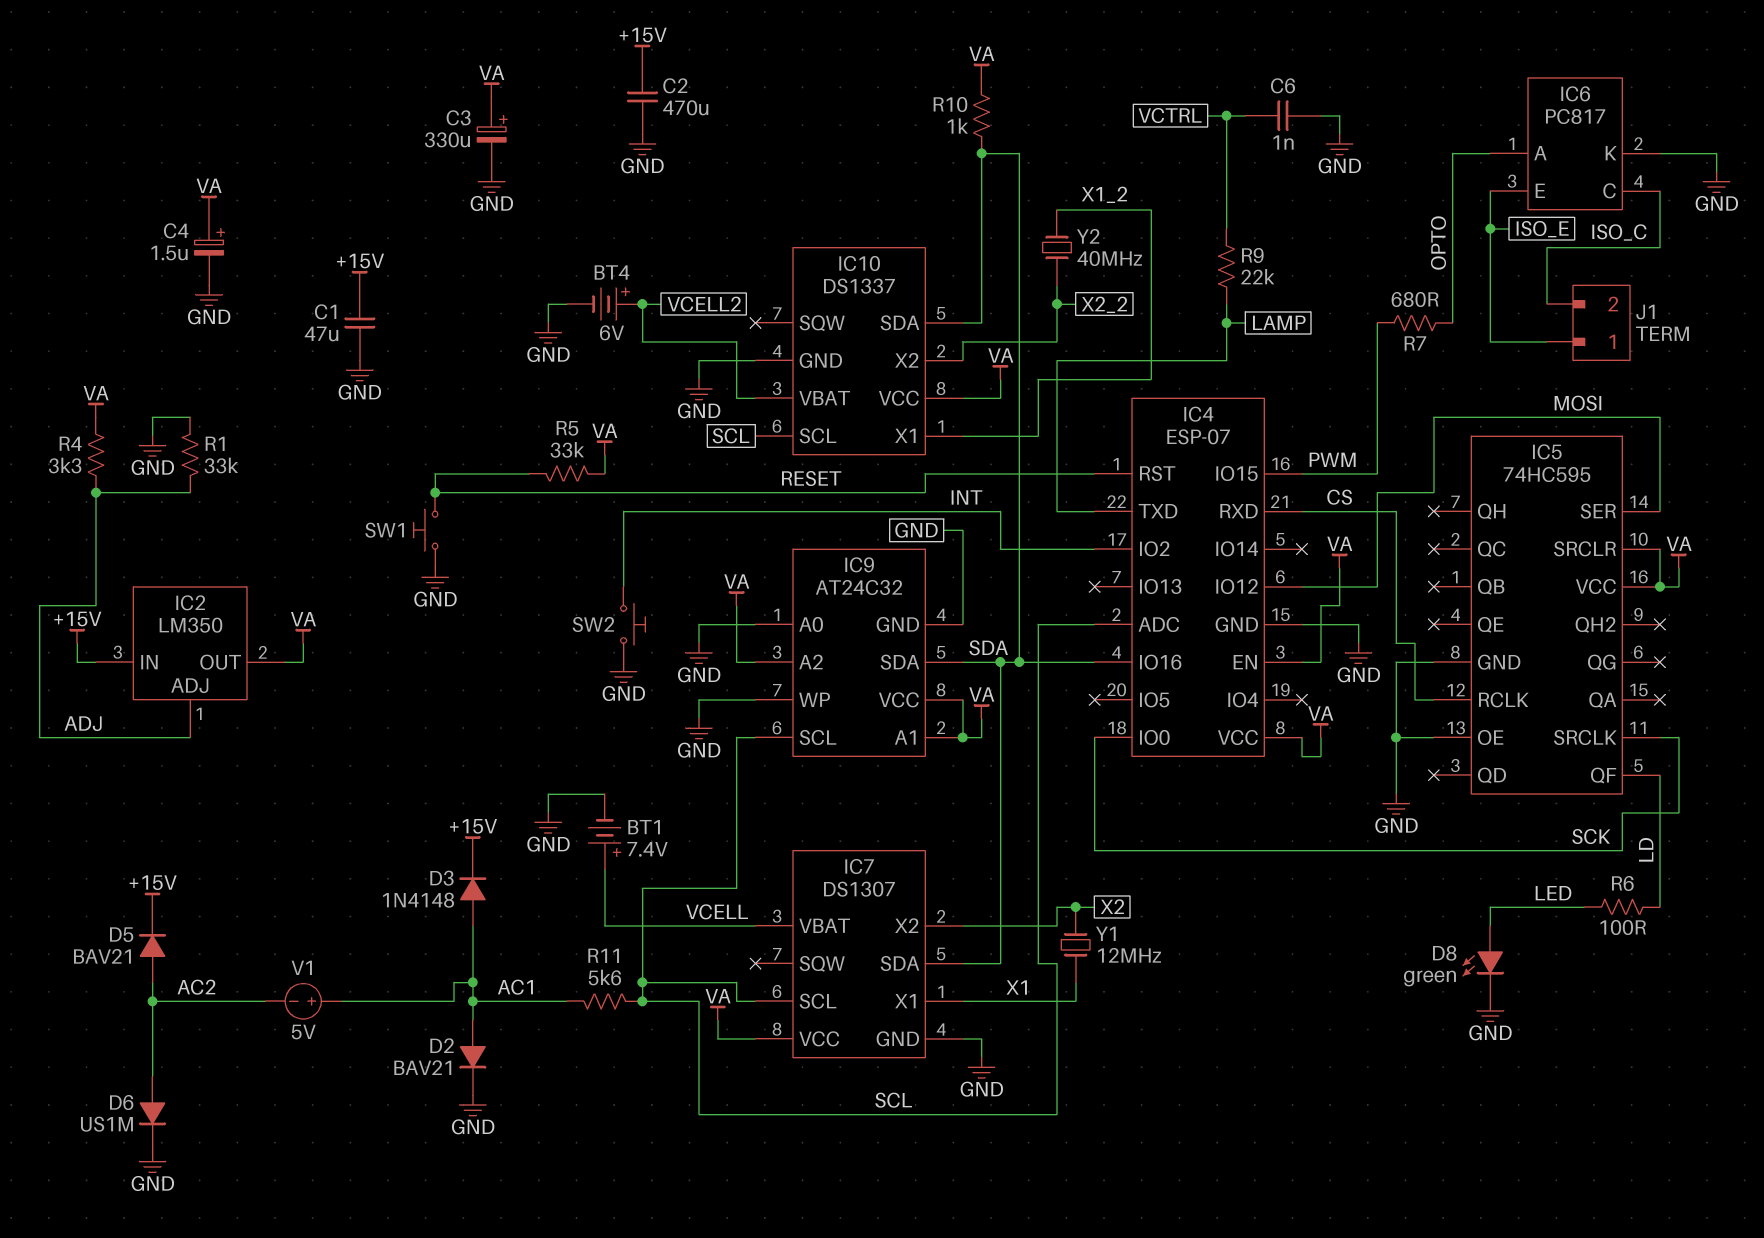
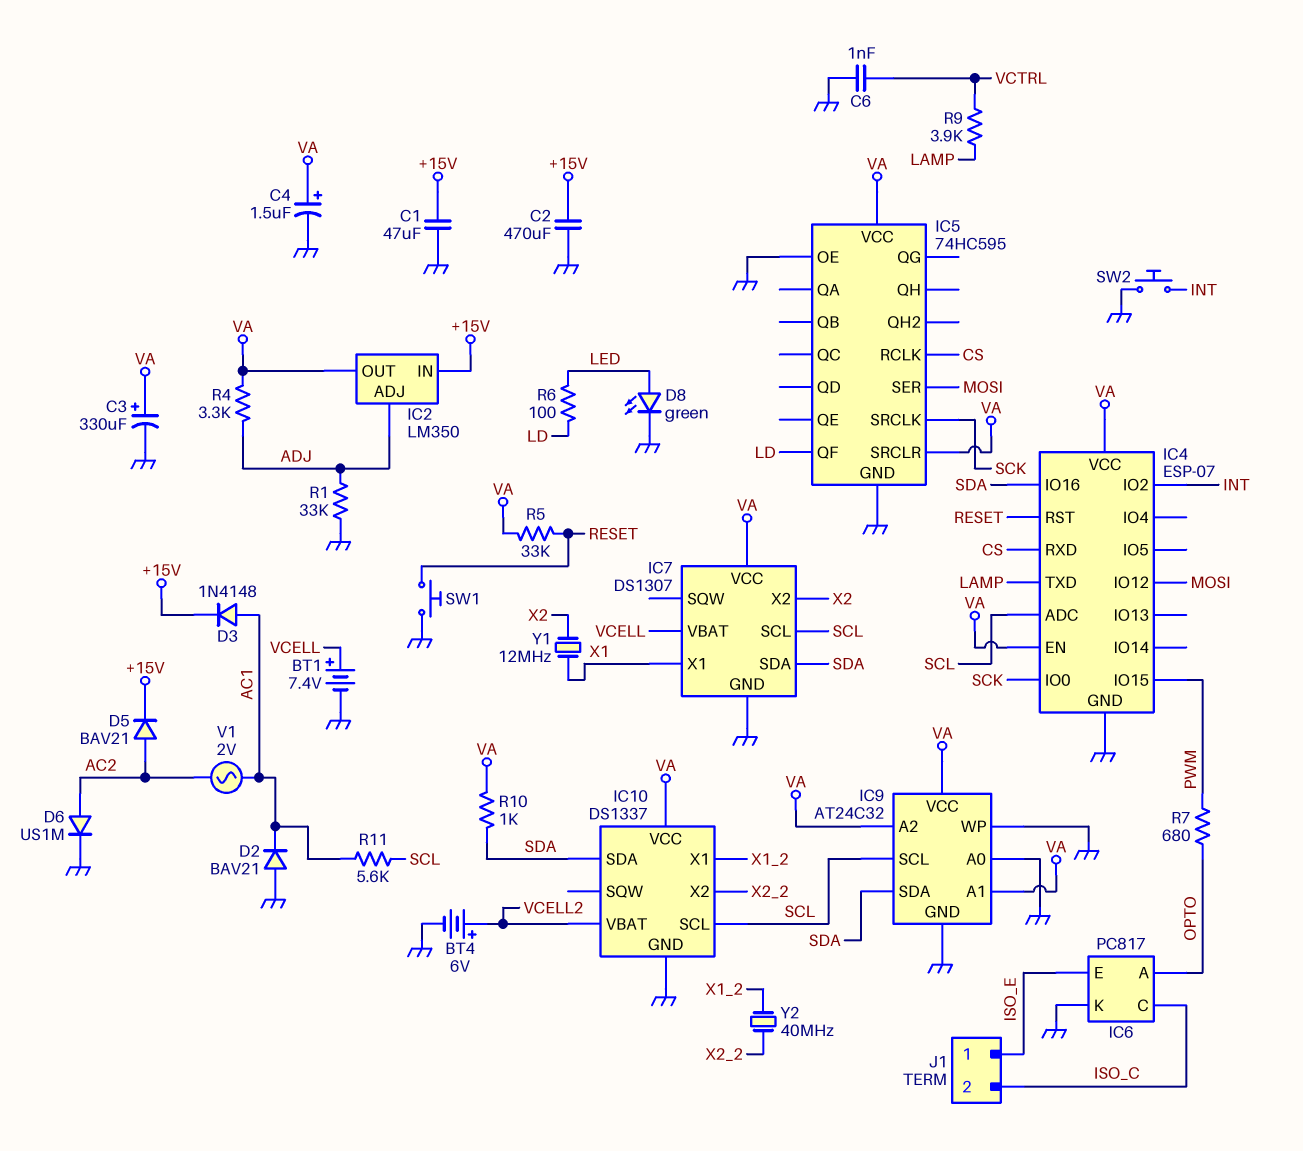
D2: diode BAV21 (A AC1, K GND) -> diode BAV21 (A GND, K AC1)
R9: 22k (LAMP, VCTRL) -> 3.9k (LAMP, VCTRL)
V1: 5V (plus AC1, minus AC2) -> AC 2V (AC1, AC2)

